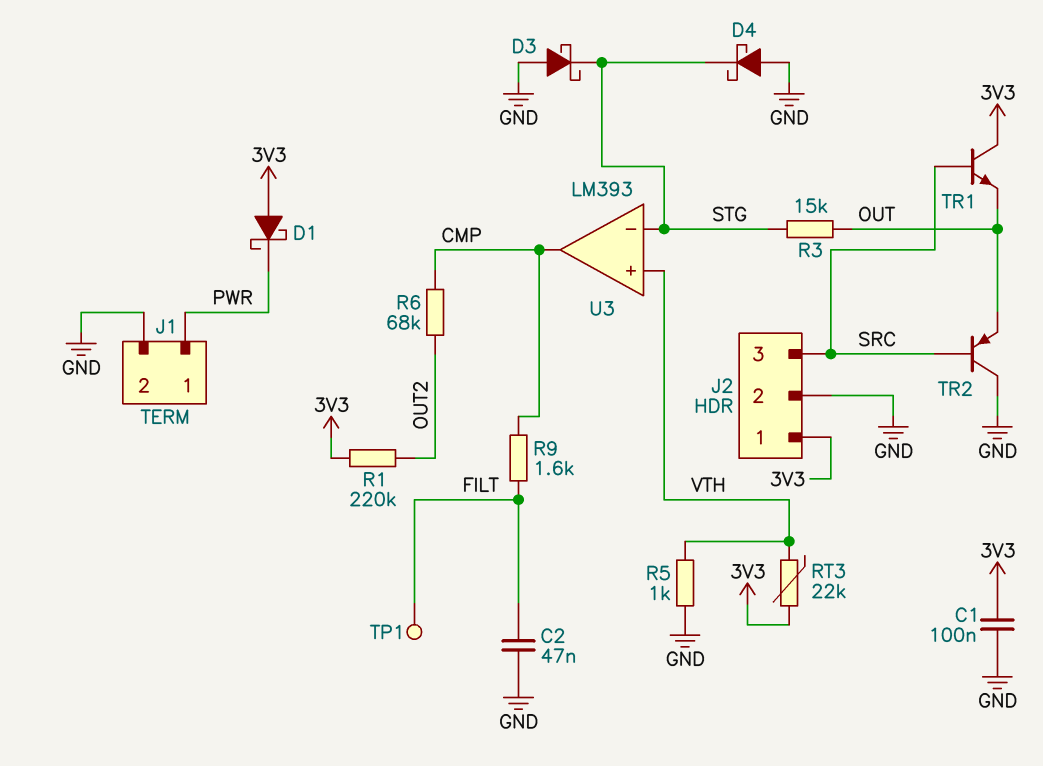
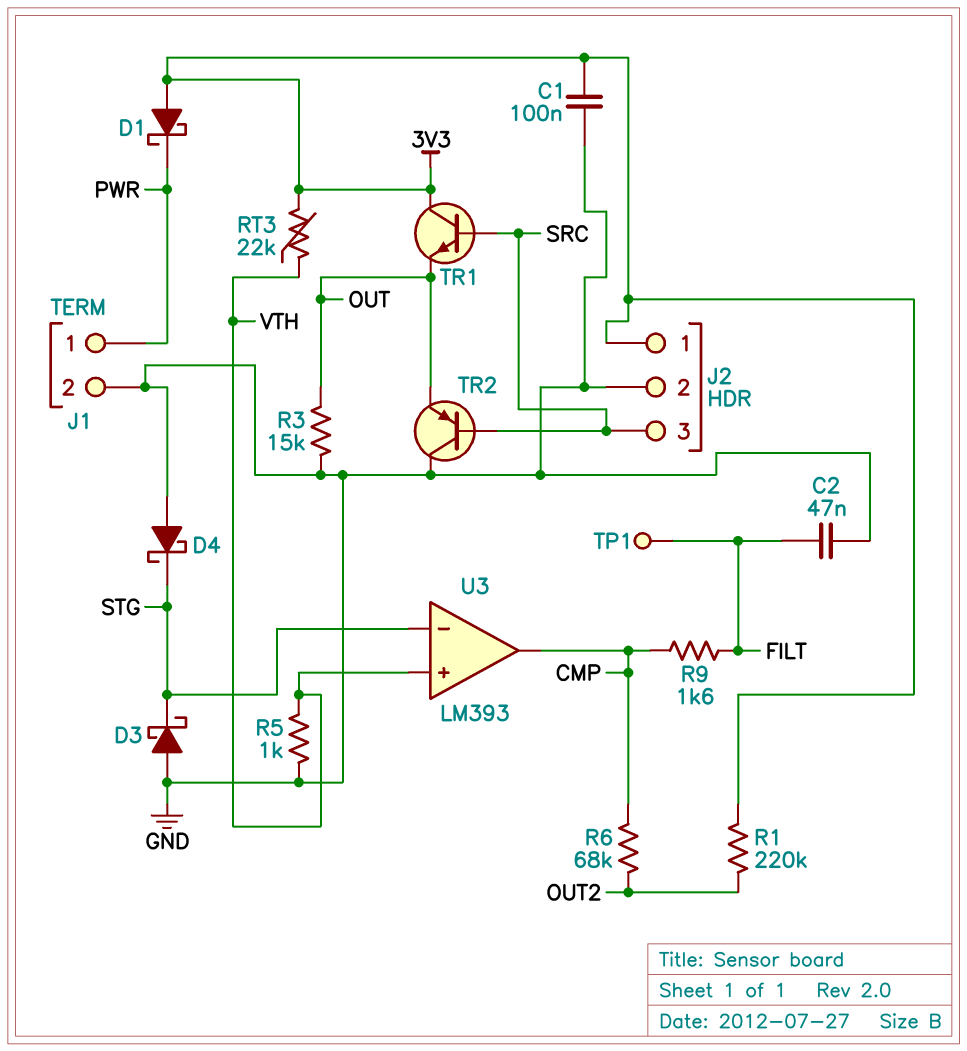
R3: 15k (OUT, STG) -> 15k (GND, OUT)

